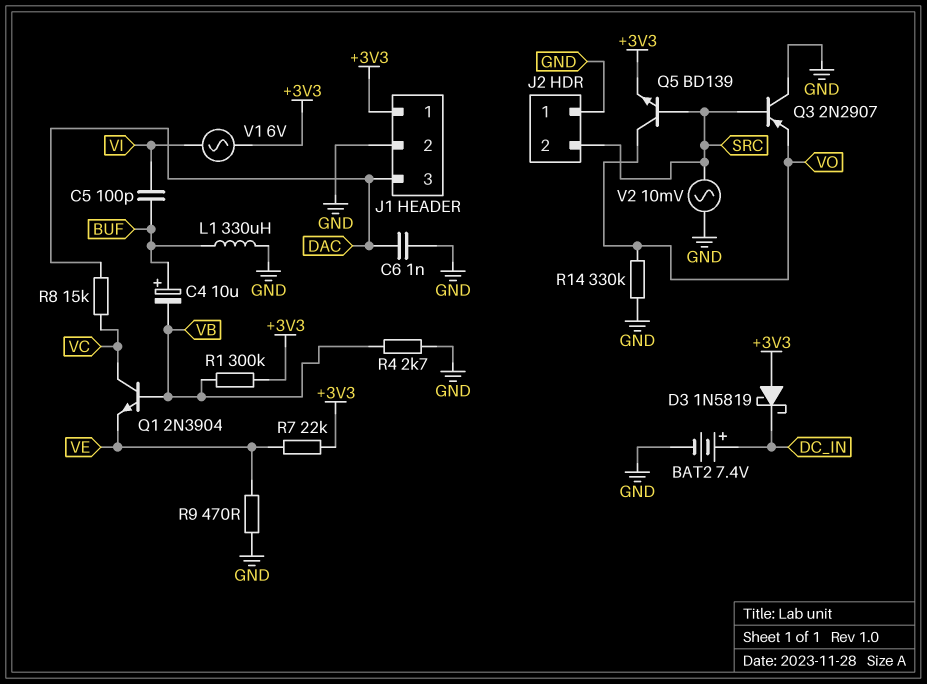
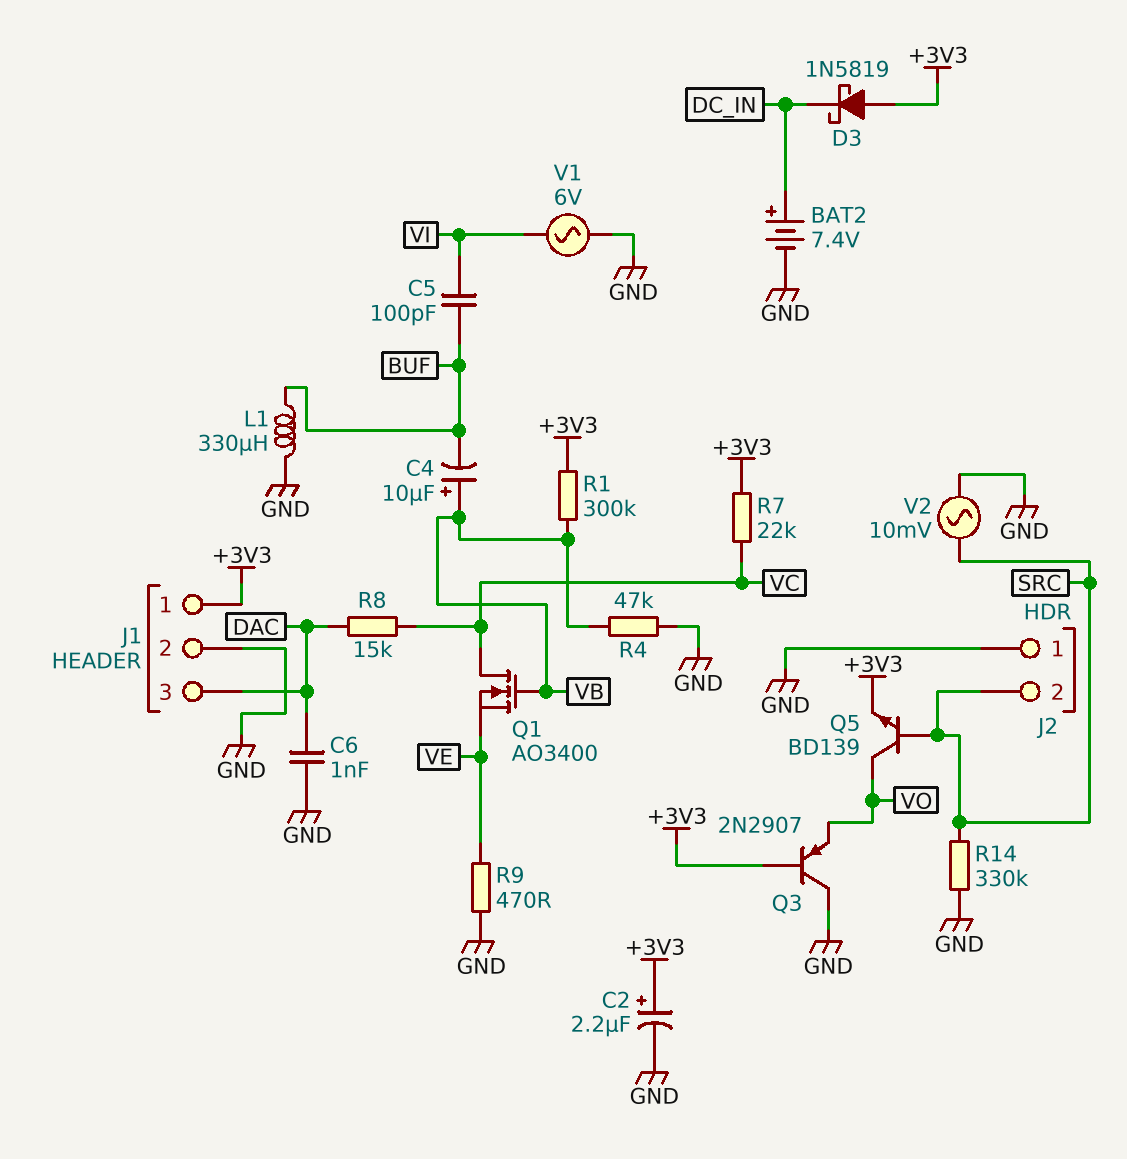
C2: none -> 2.2uF (plus +3V3, minus GND)
C4: 10uF (plus BUF, minus VB) -> 10uF (plus VB, minus BUF)
Q1: NPN 2N3904 (B VB, C VC, E VE) -> NMOS AO3400 (G VB, D VC, S VE)
Q3: PNP 2N2907 (B SRC, C GND, E VO) -> PNP 2N2907 (B +3V3, C GND, E VO)
R4: 2.7k (GND, VB) -> 47k (GND, VB)
R7: 22k (+3V3, VE) -> 22k (+3V3, VC)
R14: 330k (GND, VO) -> 330k (GND, SRC)
V1: AC 6V (+3V3, VI) -> AC 6V (GND, VI)

